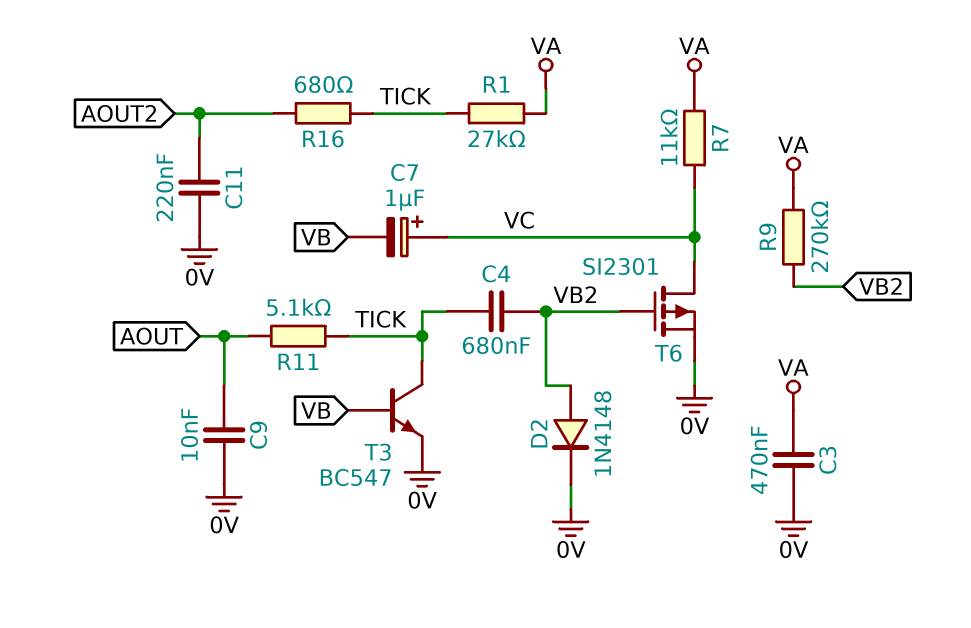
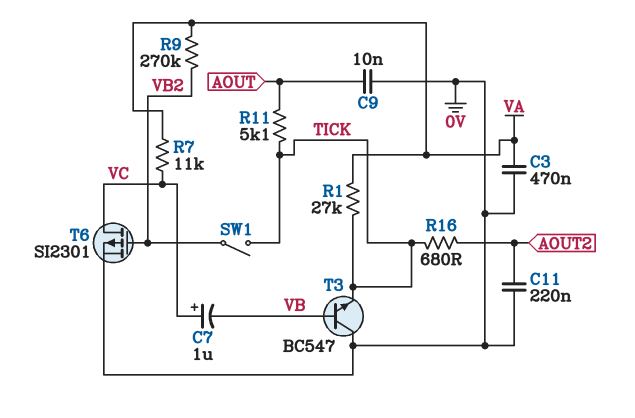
C4: 680nF (TICK, VB2) -> none
D2: diode 1N4148 (A VB2, K 0V) -> none
SW1: none -> switch (TICK, VB2)
T3: NPN BC547 (B VB, C TICK, E 0V) -> NPN BC547 (B VB, C 0V, E TICK)

